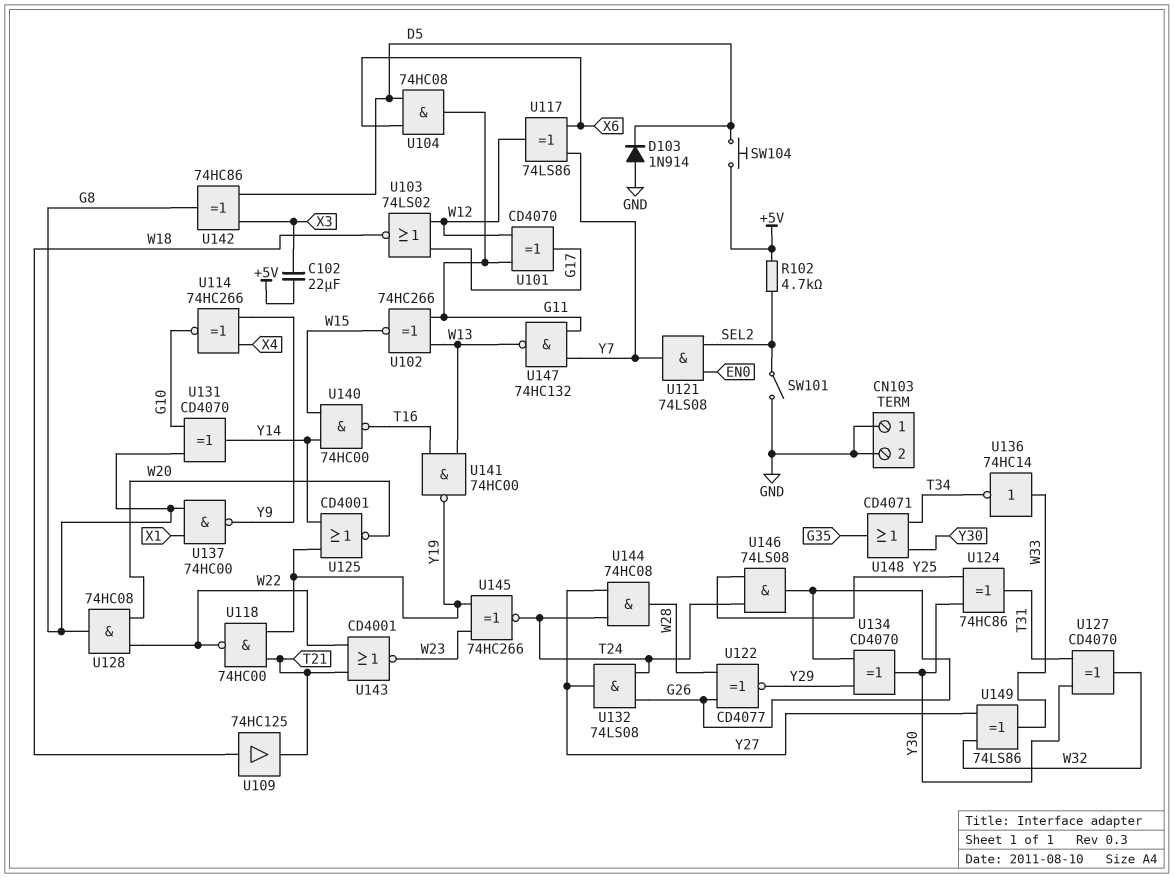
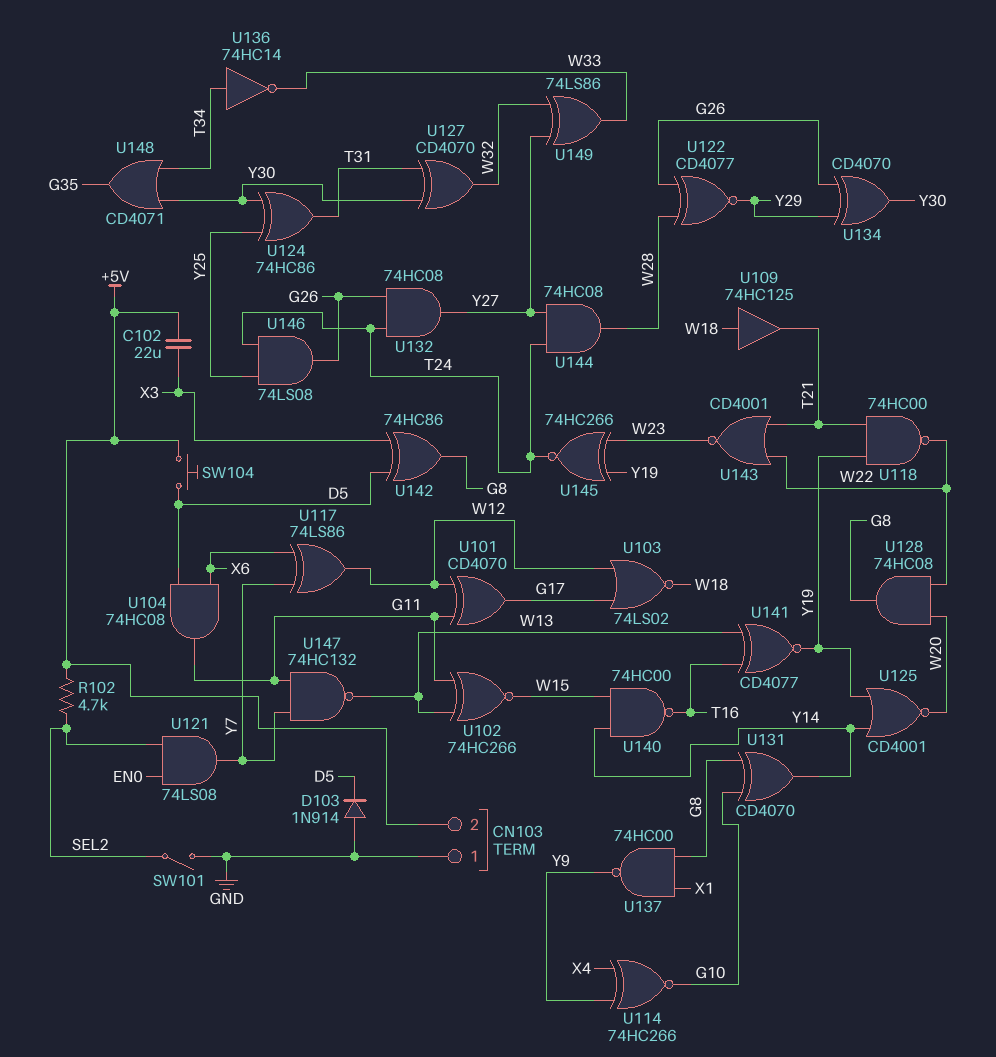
CN103 pin 2: GND -> +5V
U132: AND 74LS08 (in G26, in T24, out Y27) -> AND 74HC08 (in G26, in T24, out Y27)
U136: NOT 74HC14 (in W33, out T34) -> NOT 74HC14 (in T34, out W33)
U141: NAND 74HC00 (in T16, in W13, out Y19) -> XNOR CD4077 (in T16, in W13, out Y19)

